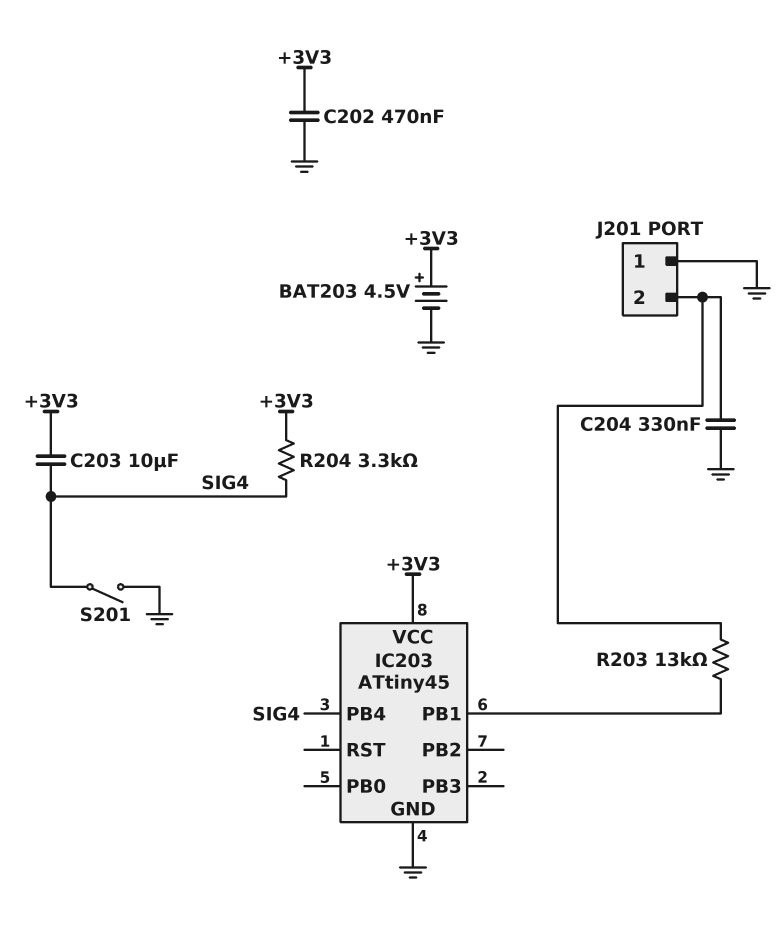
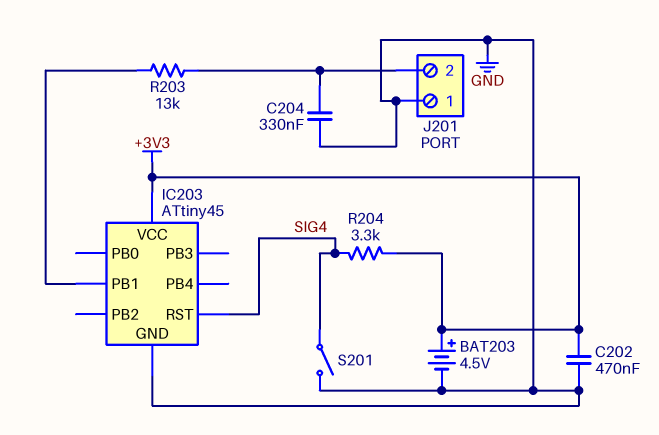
C203: 10uF (+3V3, SIG4) -> none
IC203 pin PB4: SIG4 -> none
IC203 pin RST: none -> SIG4

